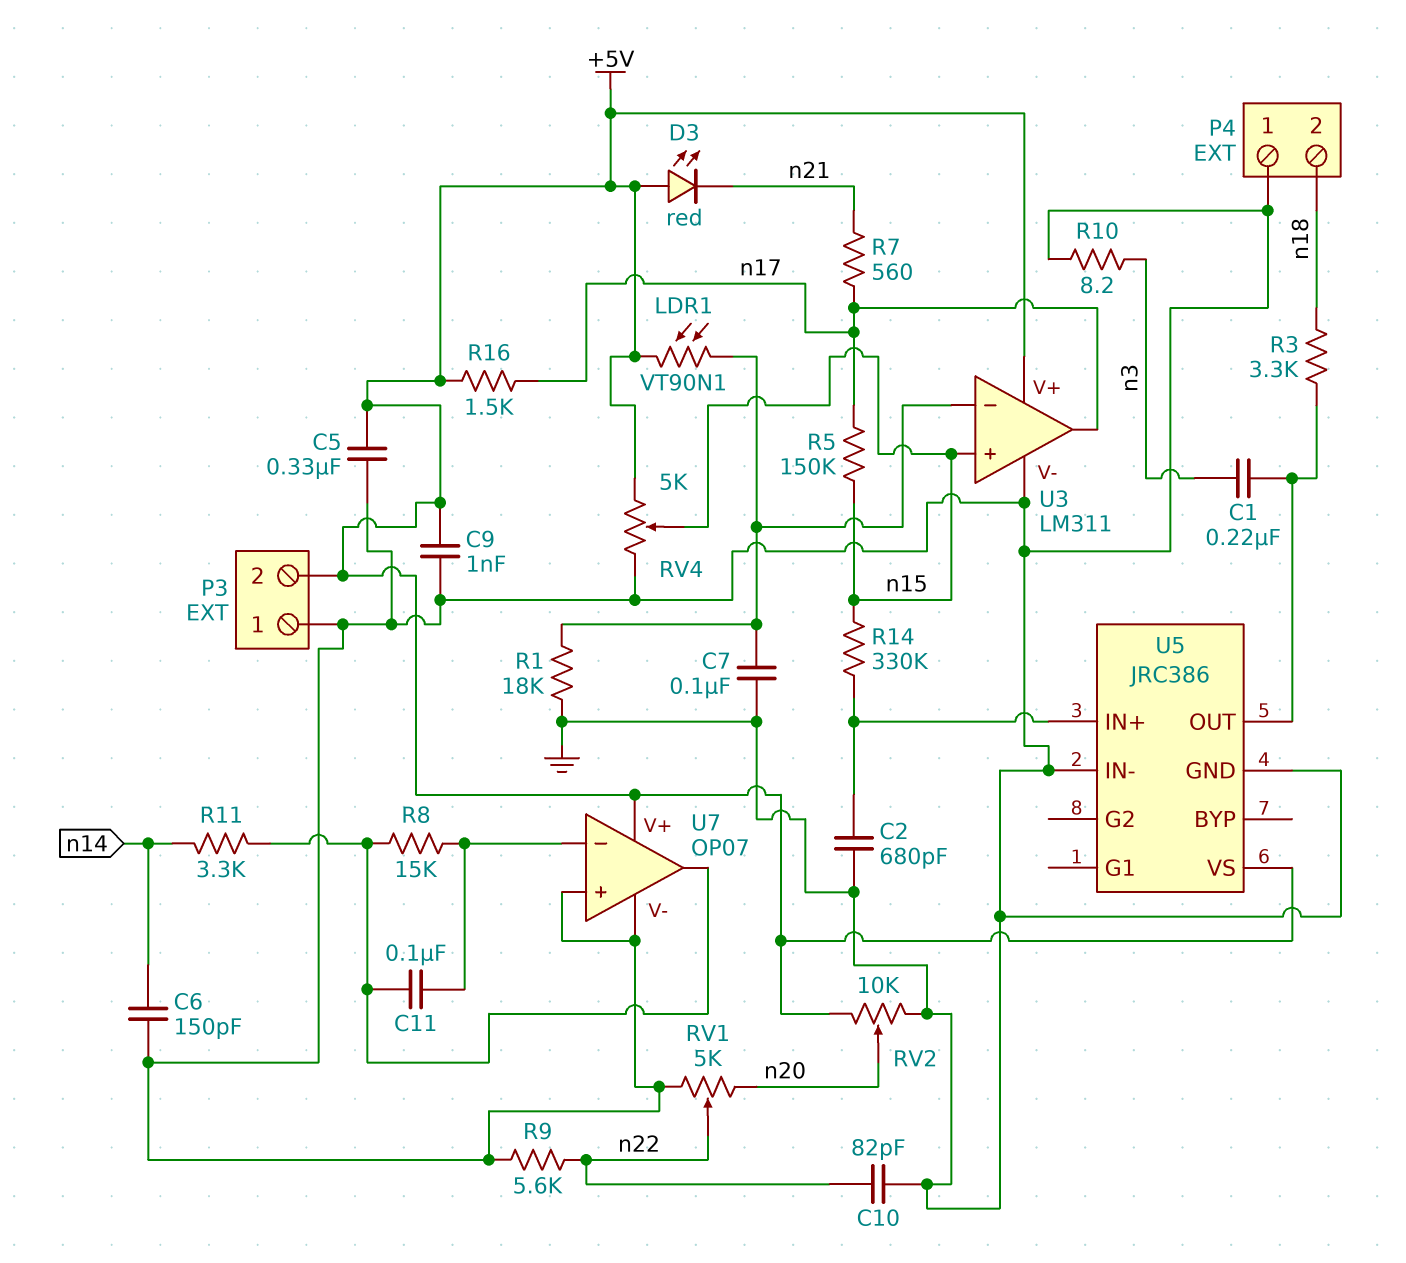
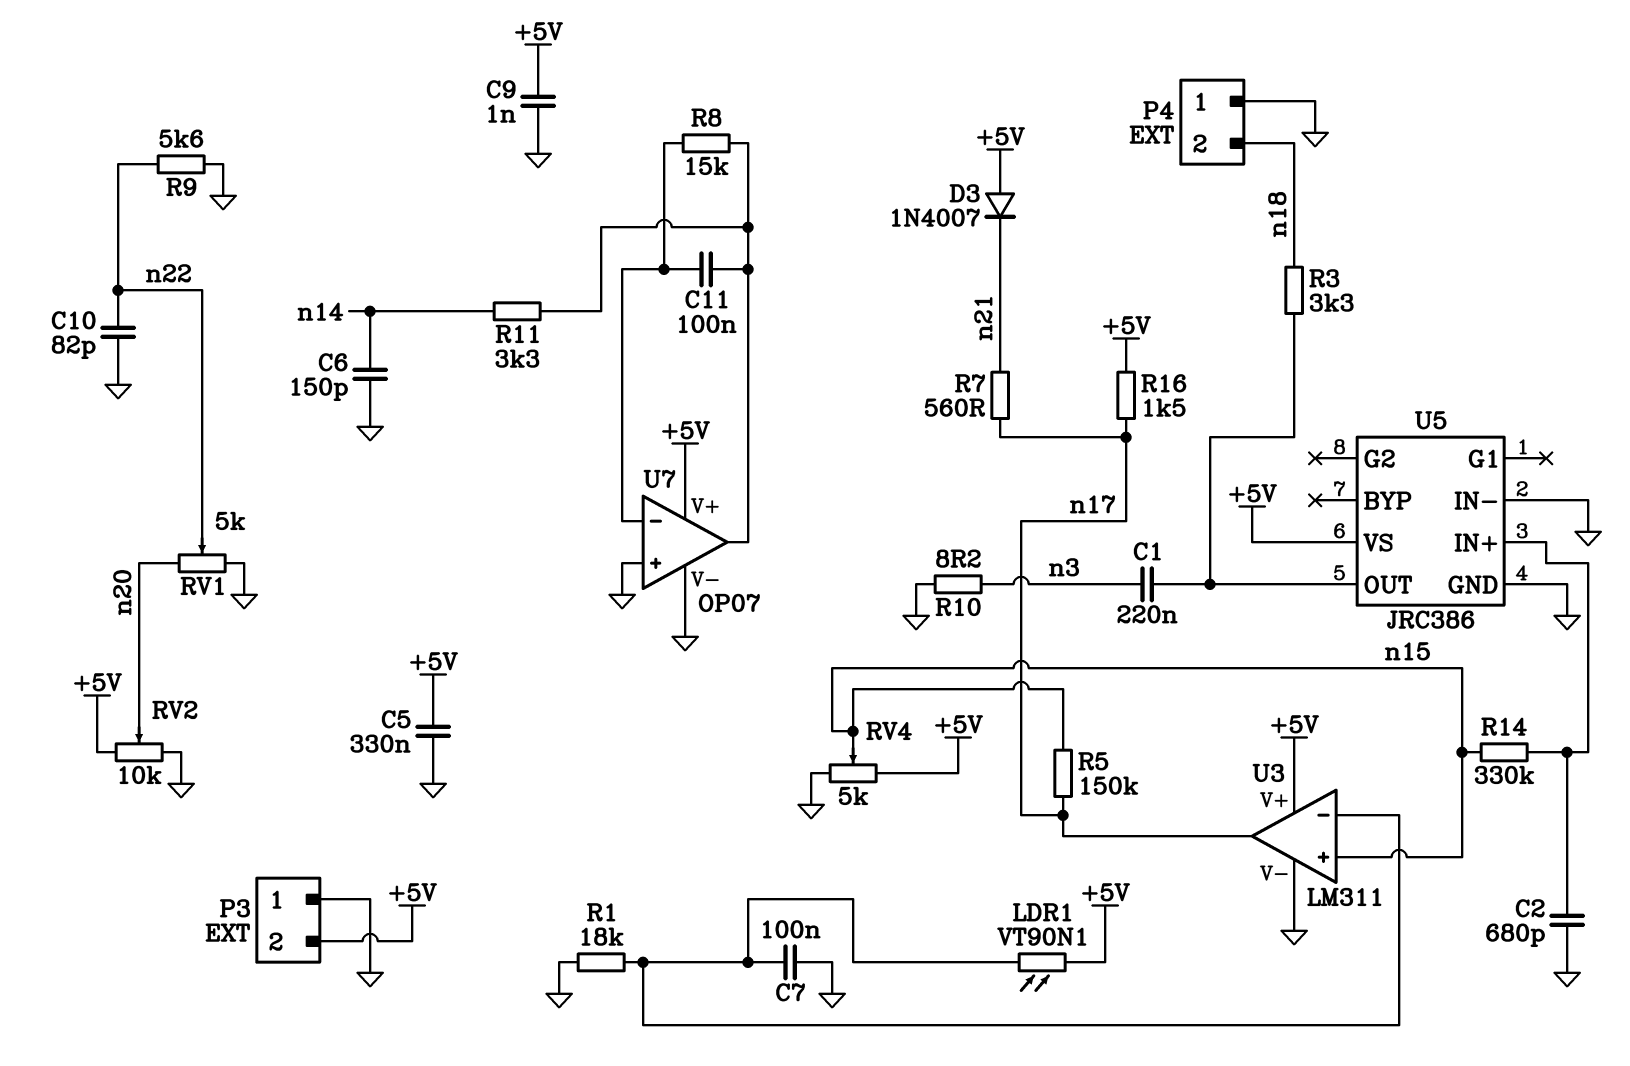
D3: LED red (A +5V, K n21) -> diode 1N4007 (A +5V, K n21)

